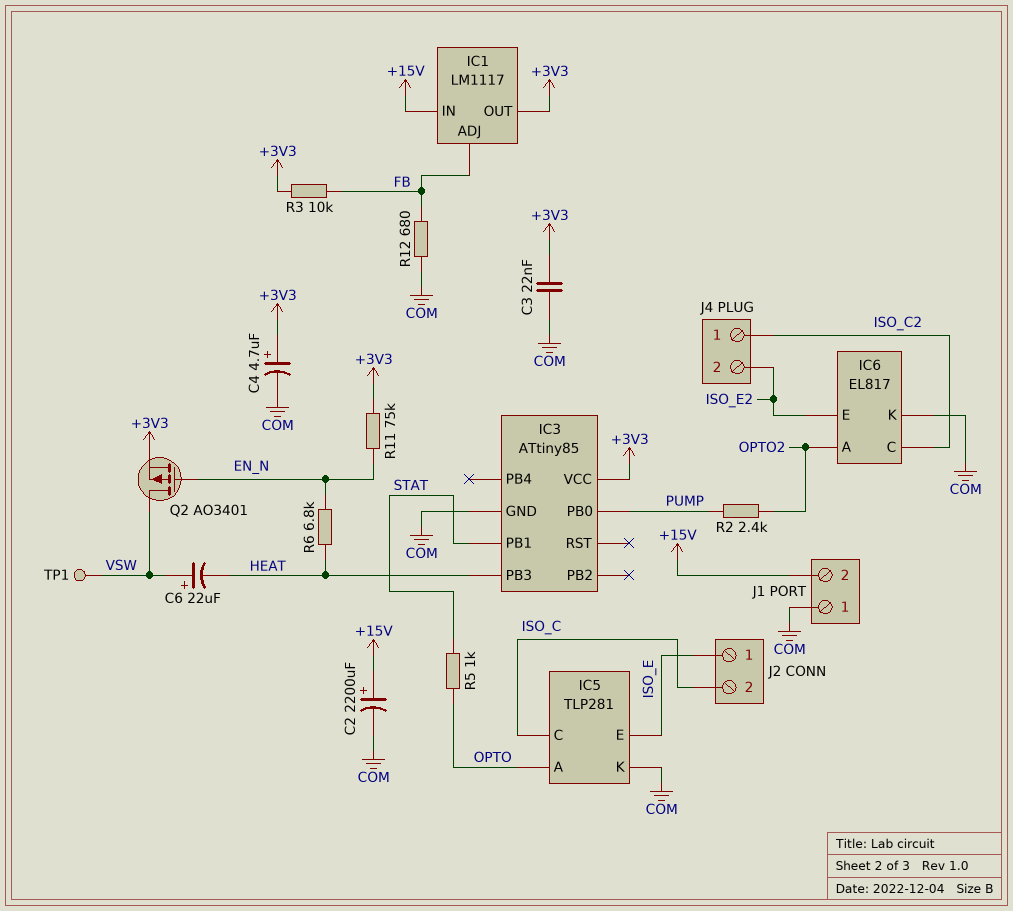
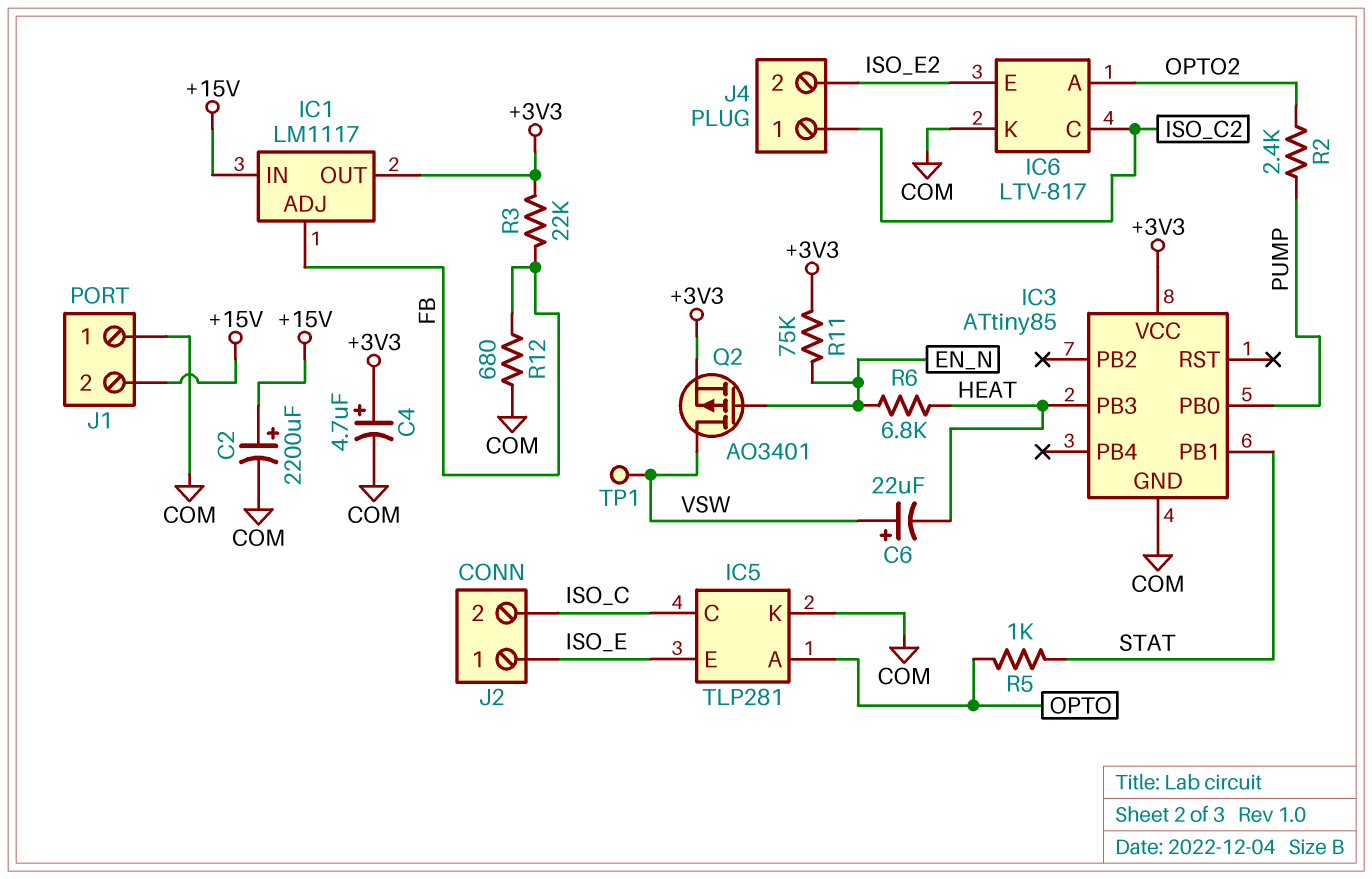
C3: 22nF (+3V3, COM) -> none
IC6: EL817 -> LTV-817
R3: 10k (+3V3, FB) -> 22k (+3V3, FB)

